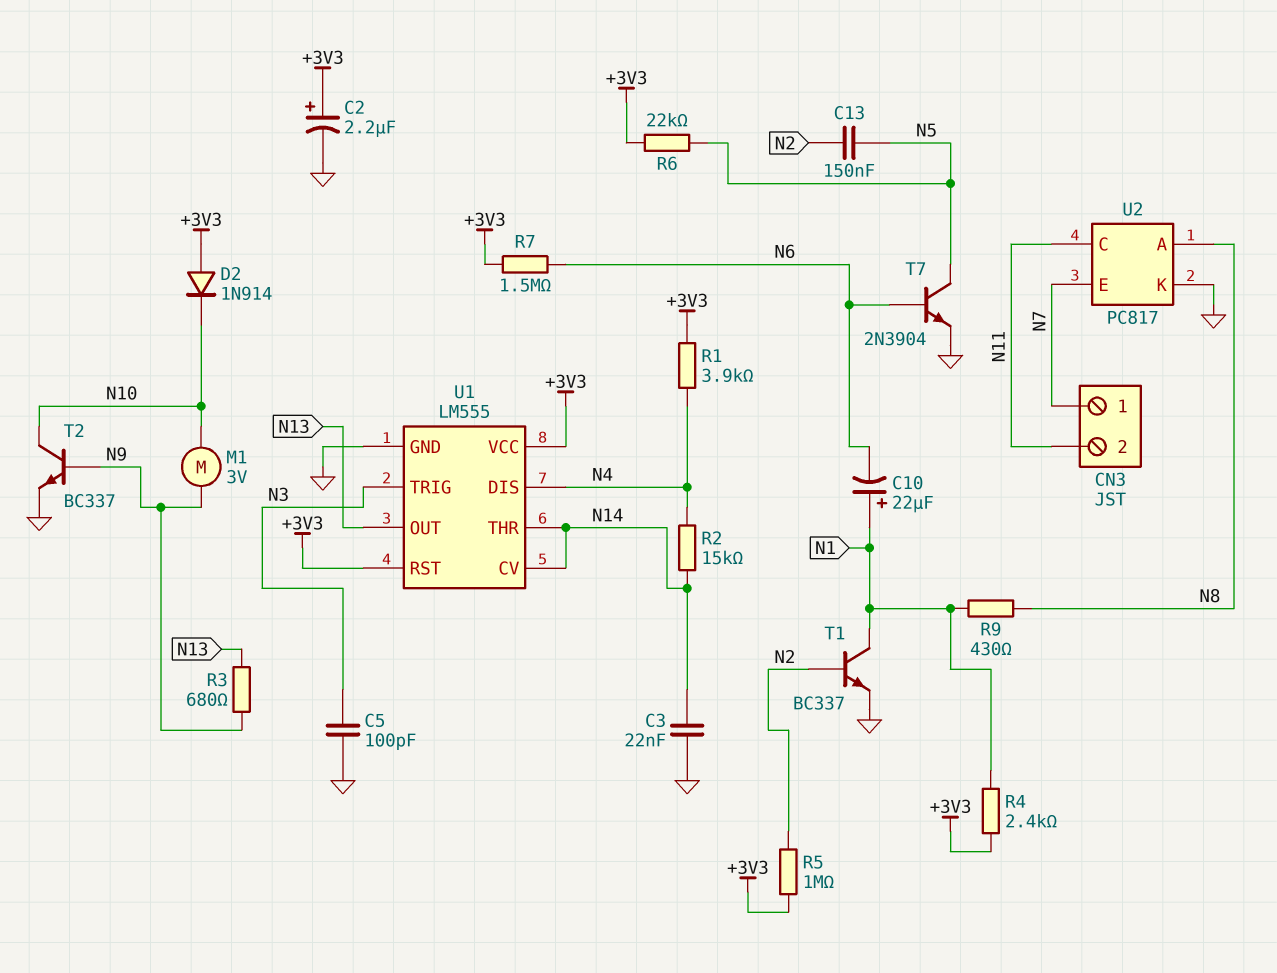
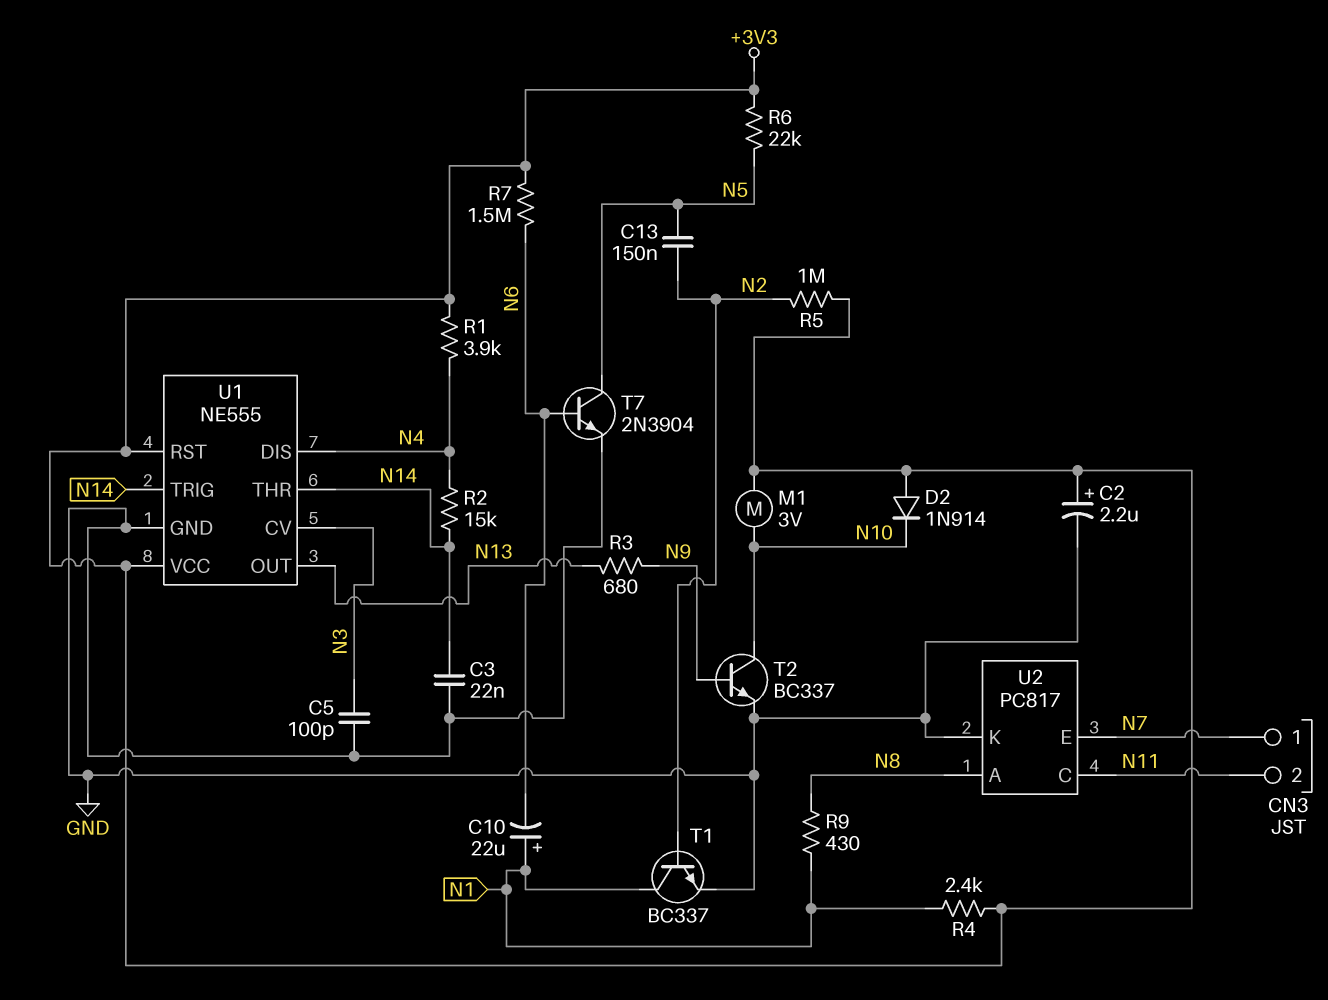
M1: motor 3V (N9, N10) -> motor 3V (+3V3, N10)
U1: LM555 -> NE555
U1 pin CV: N14 -> N3
U1 pin TRIG: N3 -> N14

